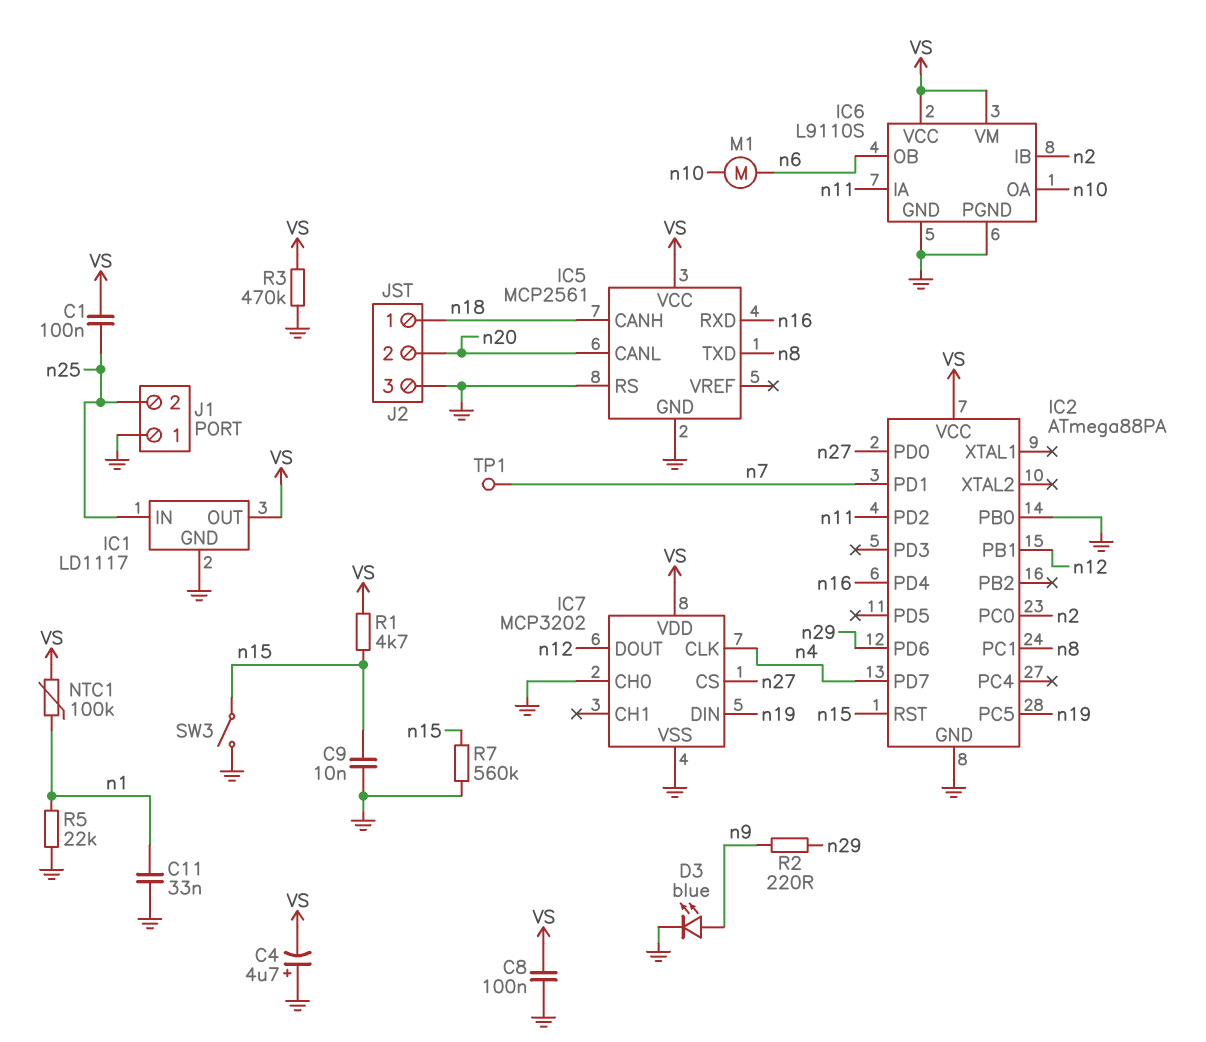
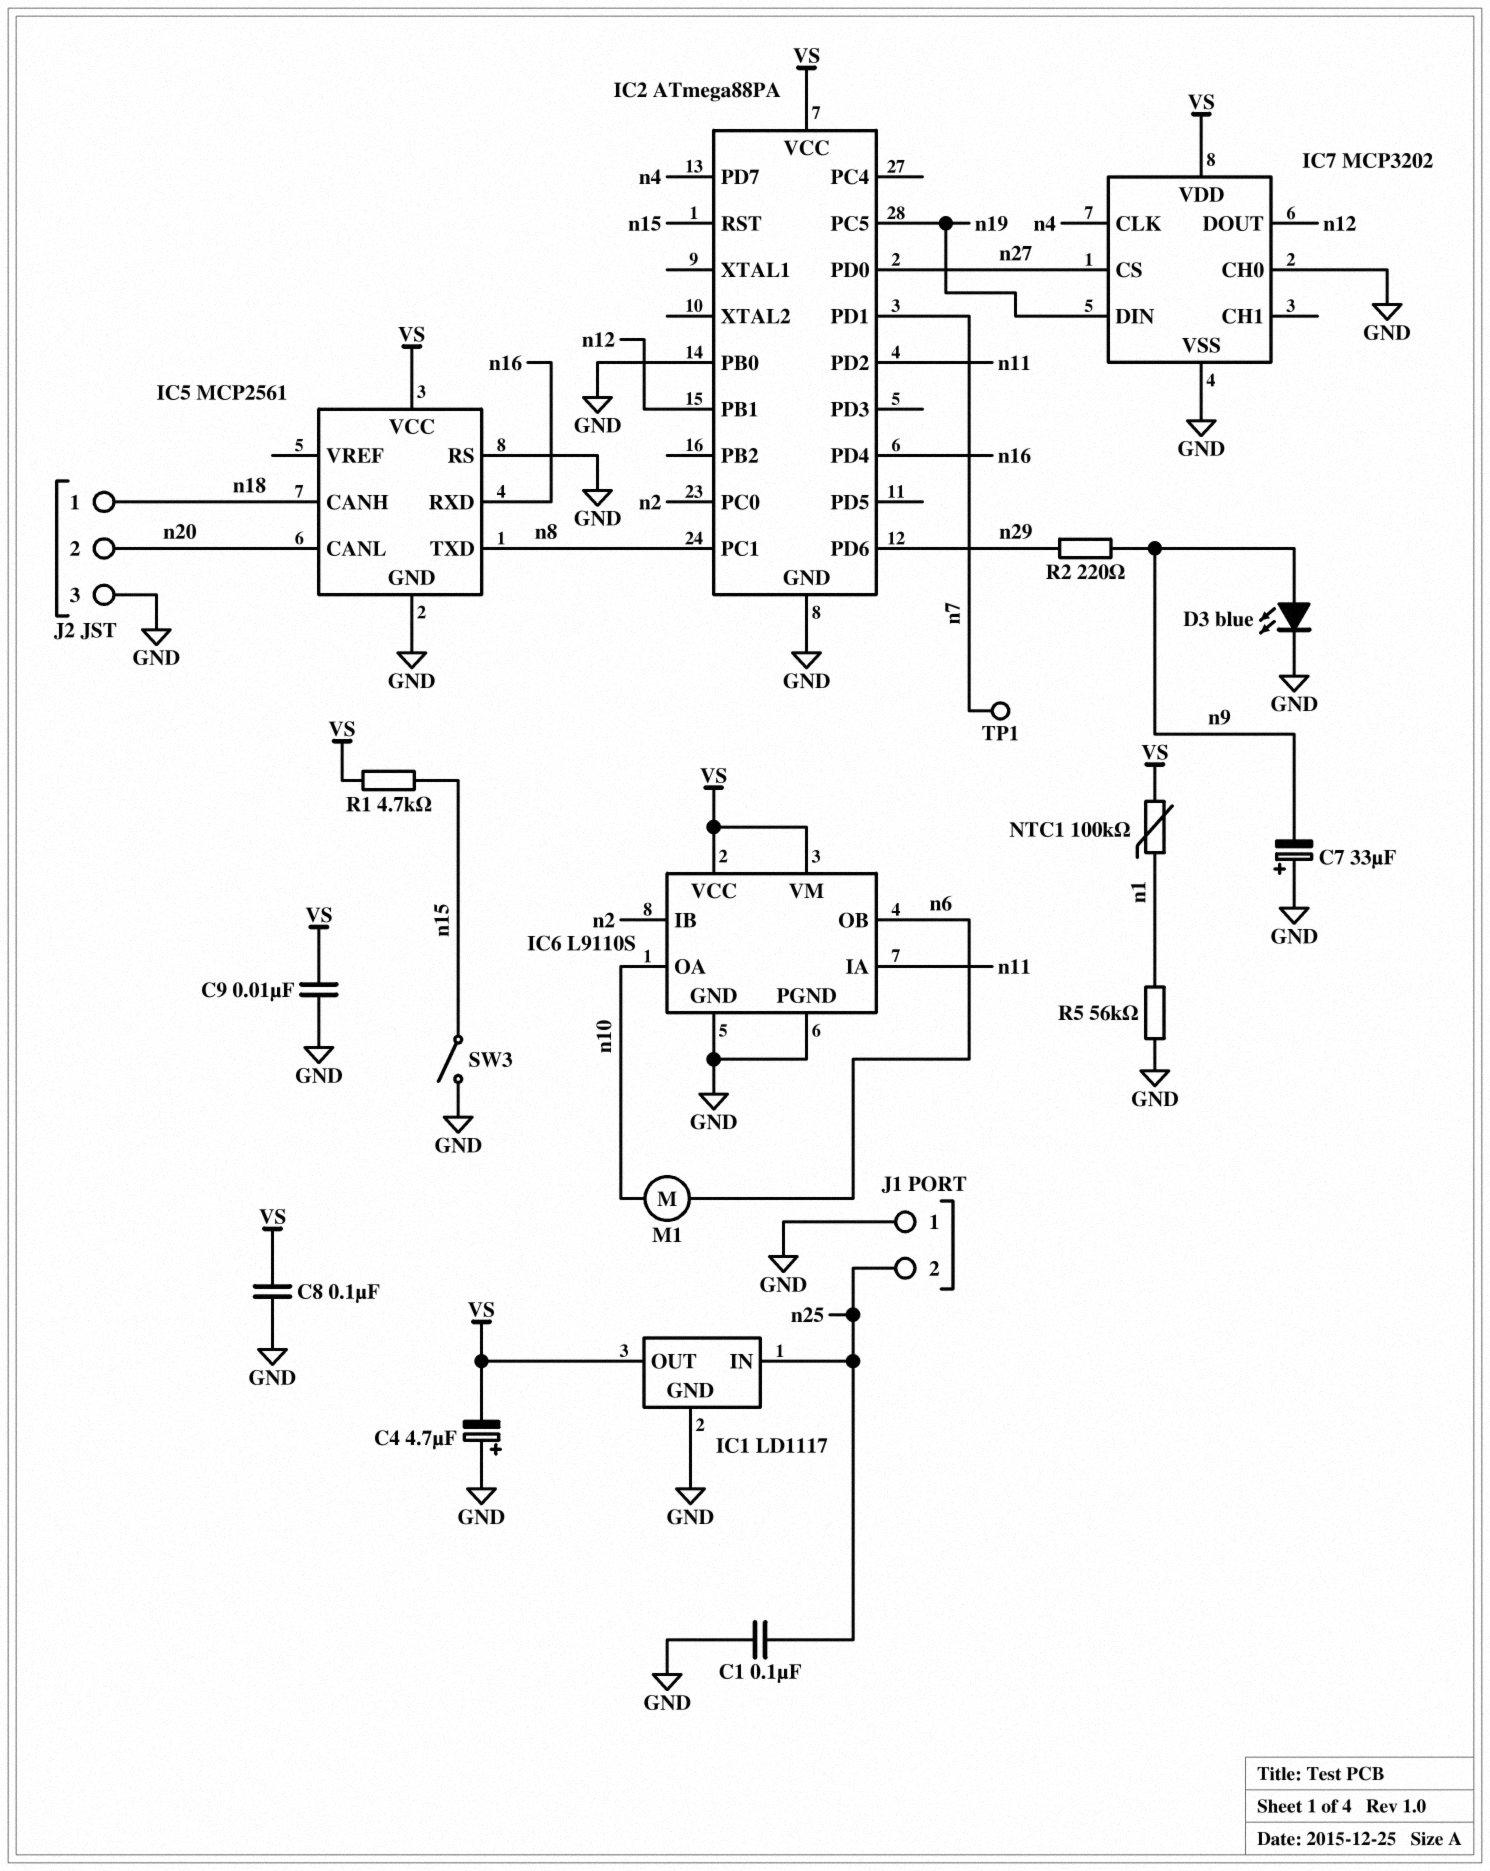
C1: 100nF (VS, n25) -> 100nF (GND, n25)
C7: none -> 33uF (plus GND, minus n9)
C9: 10nF (GND, n15) -> 10nF (GND, VS)
C11: 33nF (GND, n1) -> none
R3: 470k (GND, VS) -> none
R5: 22k (GND, n1) -> 56k (GND, n1)
R7: 560k (GND, n15) -> none

